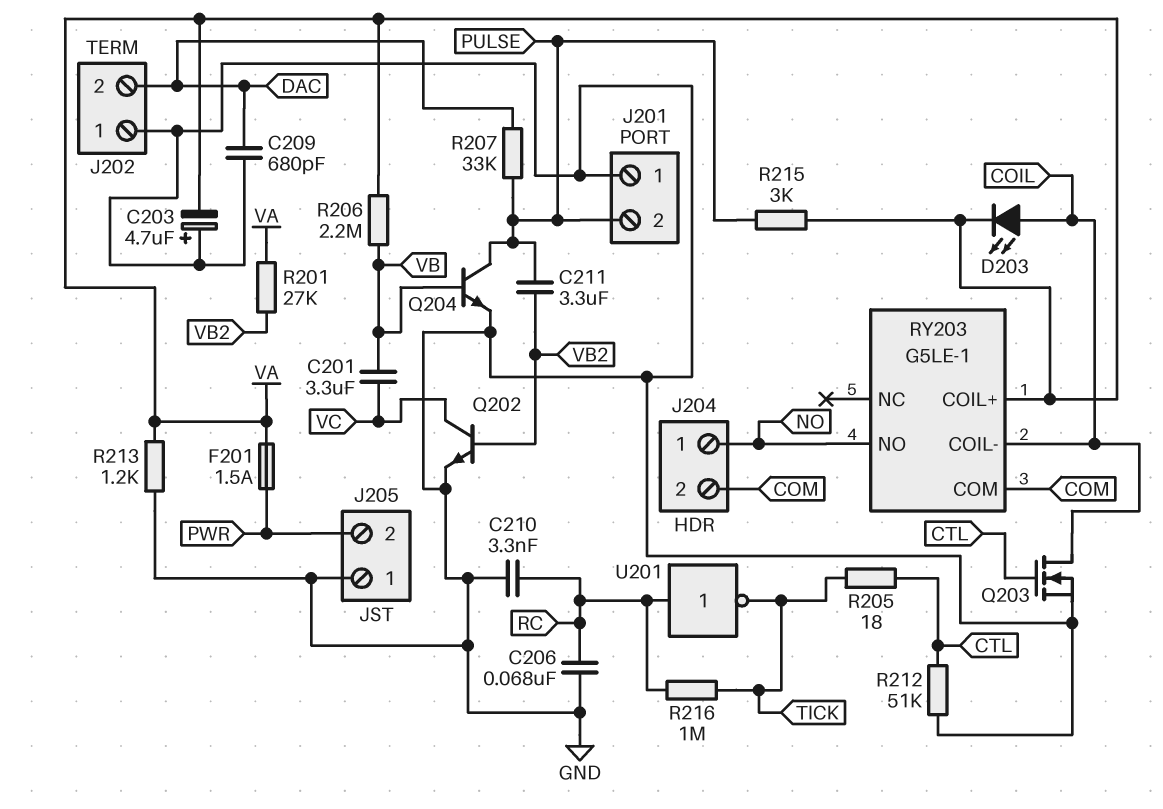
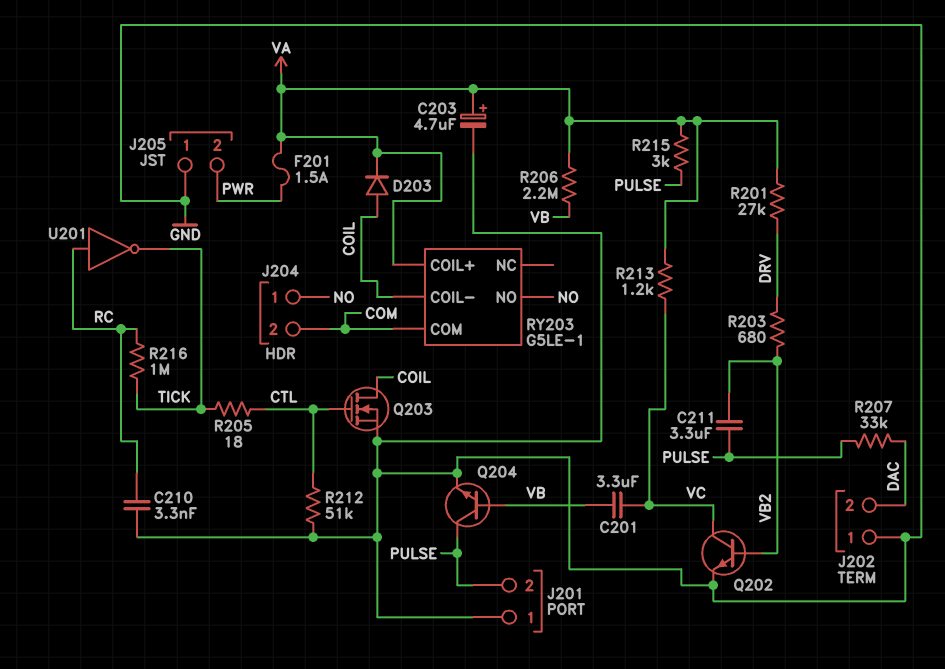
C203: 4.7uF (plus GND, minus VA) -> 4.7uF (plus VA, minus GND)
C206: 68nF (GND, RC) -> none
C209: 680pF (DAC, GND) -> none
D203: LED (A COIL, K VA) -> diode (A COIL, K VA)
R201: 27k (VA, VB2) -> 27k (DRV, VA)
R203: none -> 680 (DRV, VB2)
R213: 1.2k (GND, VA) -> 1.2k (VA, VC)

